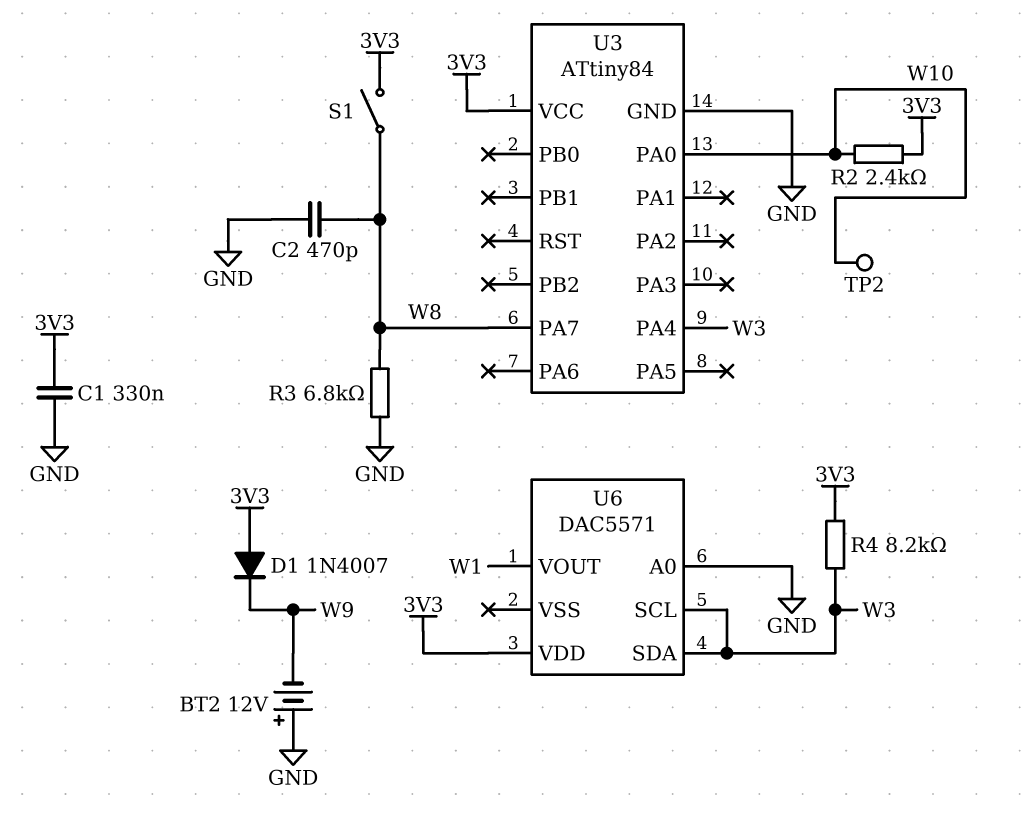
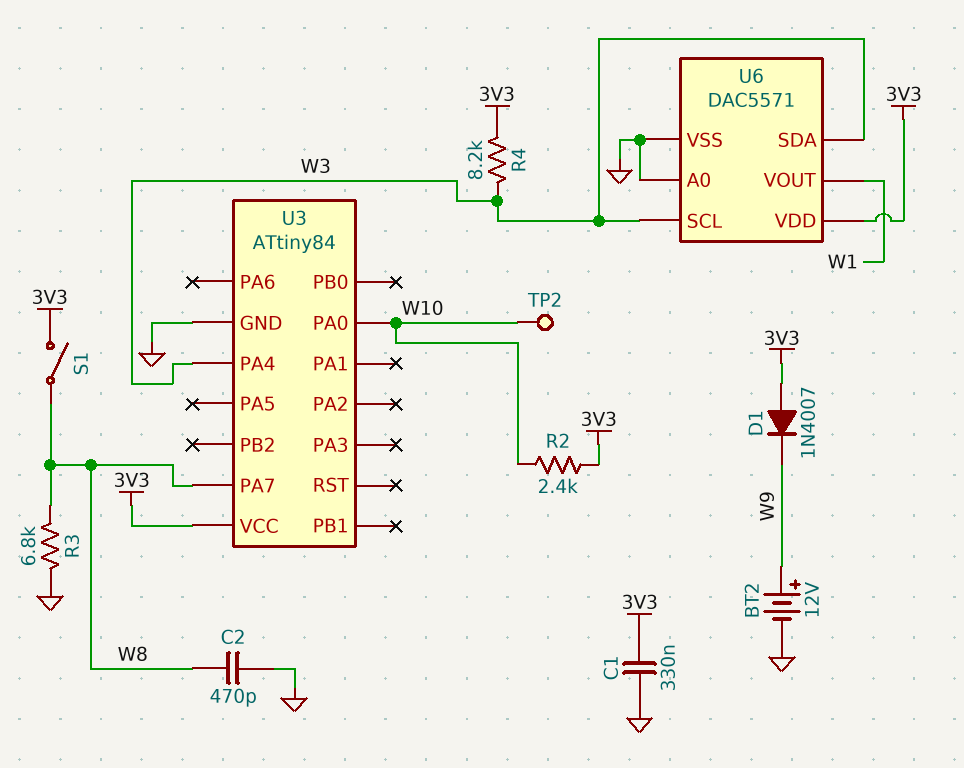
BT2: 12V (plus GND, minus W9) -> 12V (plus W9, minus GND)
U6 pin VSS: none -> GND

